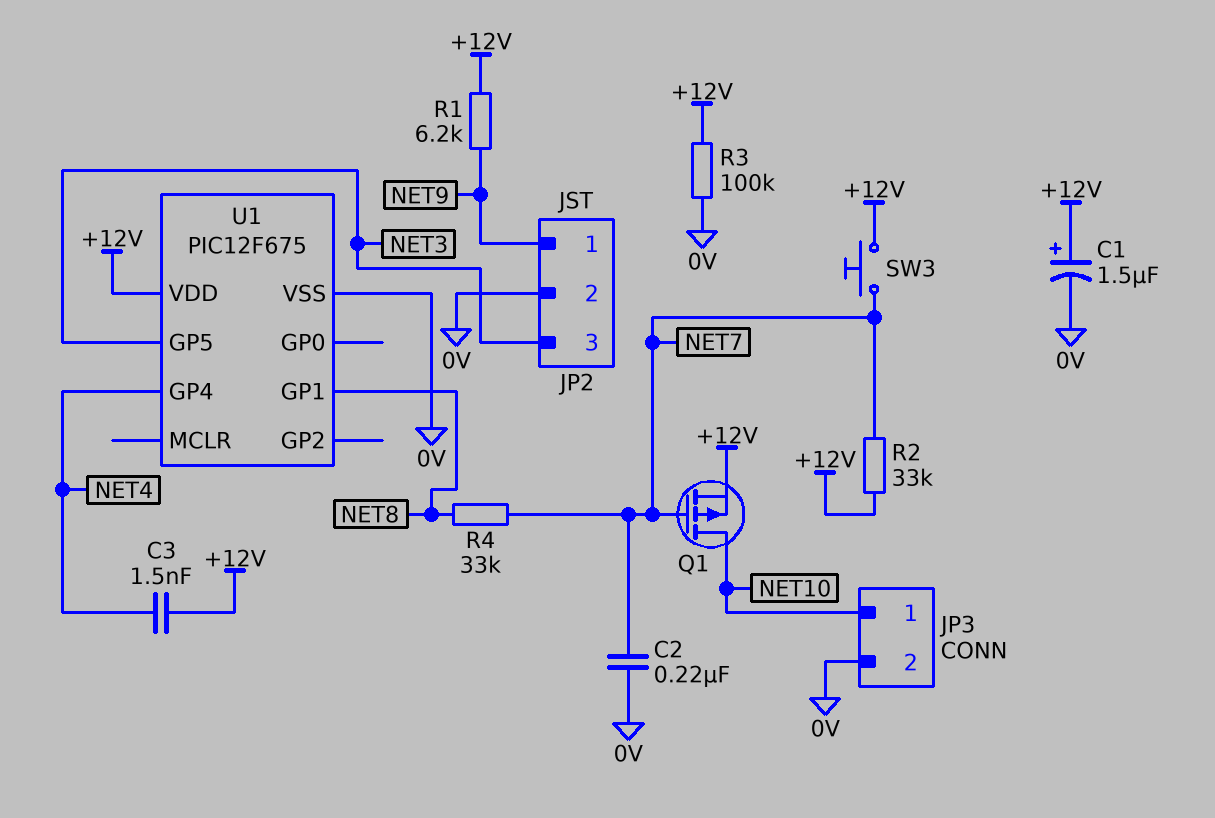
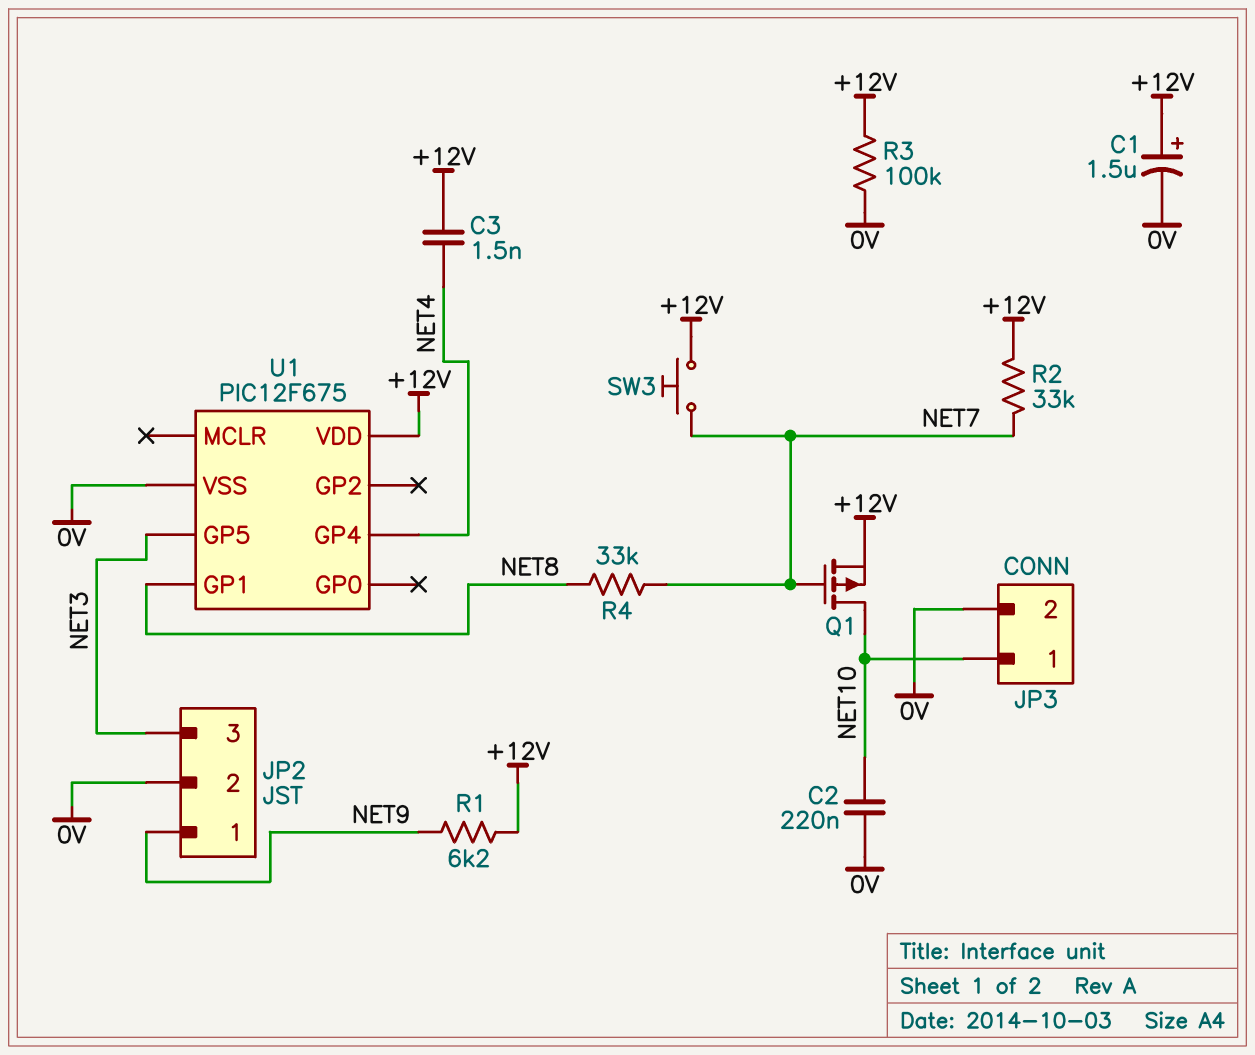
C2: 220nF (0V, NET7) -> 220nF (0V, NET10)

